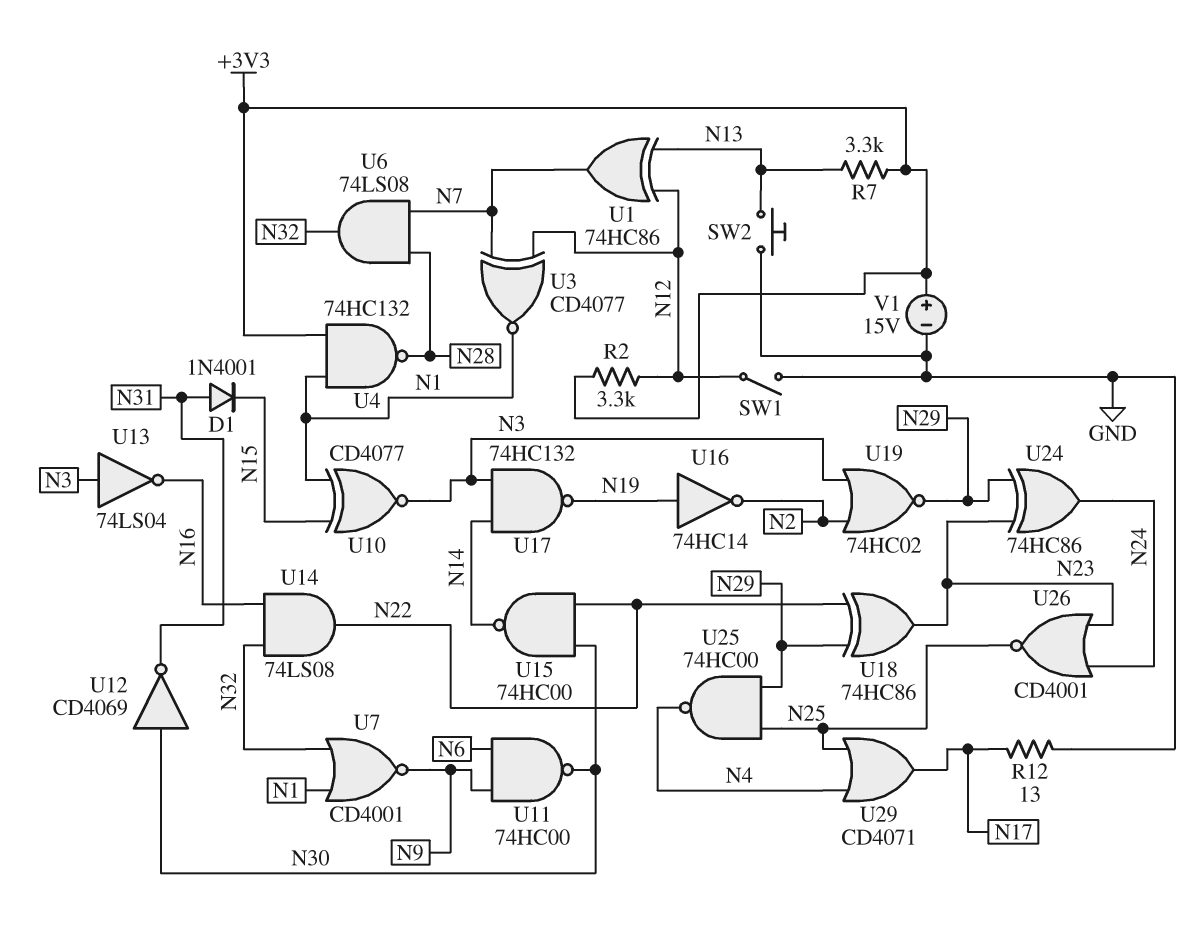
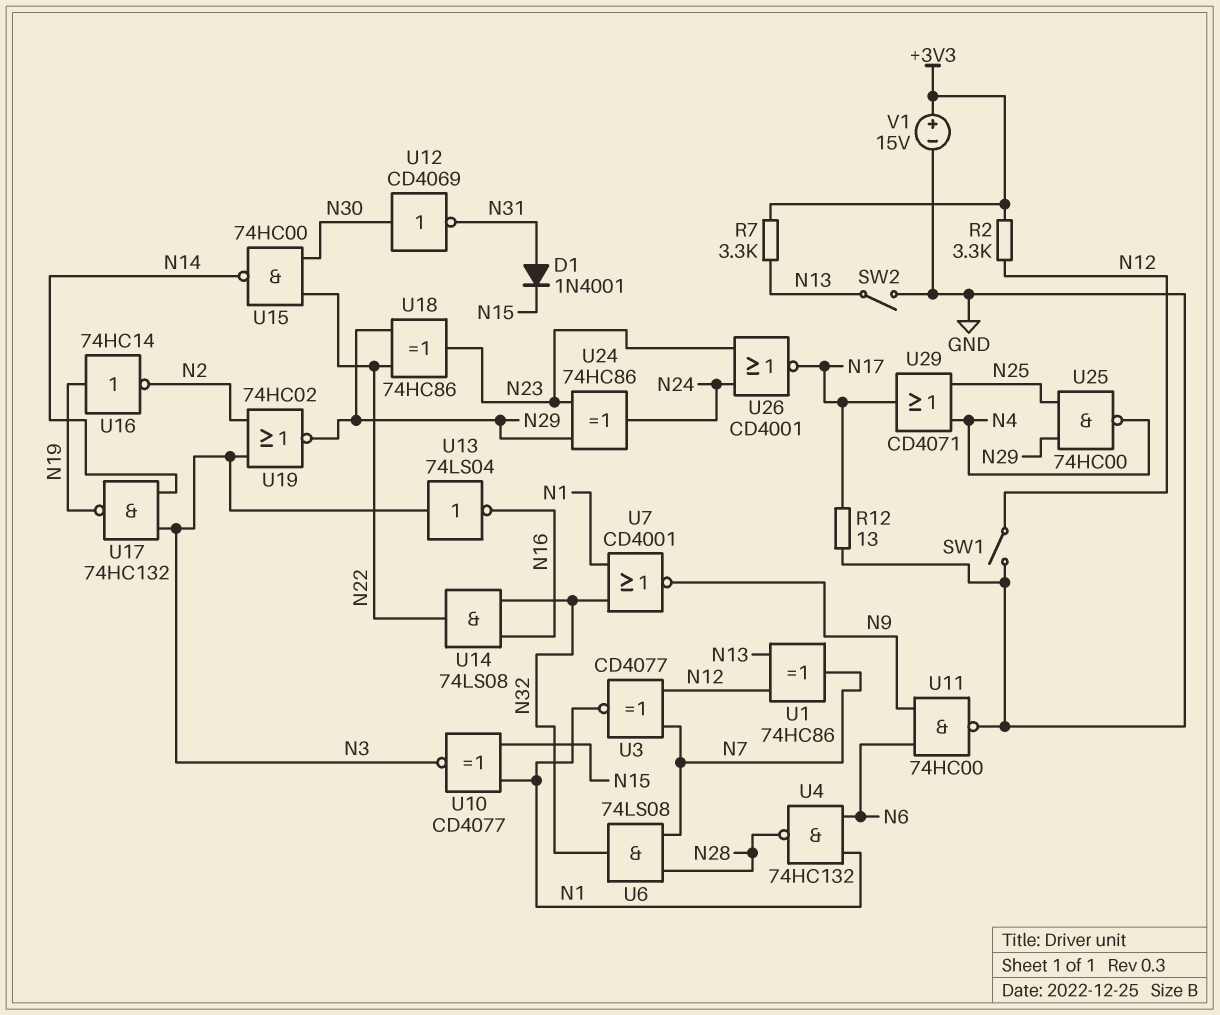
SW2: button (GND, N13) -> switch (GND, N13)
U4: NAND 74HC132 (in +3V3, in N1, out N28) -> NAND 74HC132 (in N1, in N6, out N28)
U11: NAND 74HC00 (in N6, in N9, out N30) -> NAND 74HC00 (in N6, in N9, out GND)
U26: NOR CD4001 (in N23, in N24, out N25) -> NOR CD4001 (in N23, in N24, out N17)

